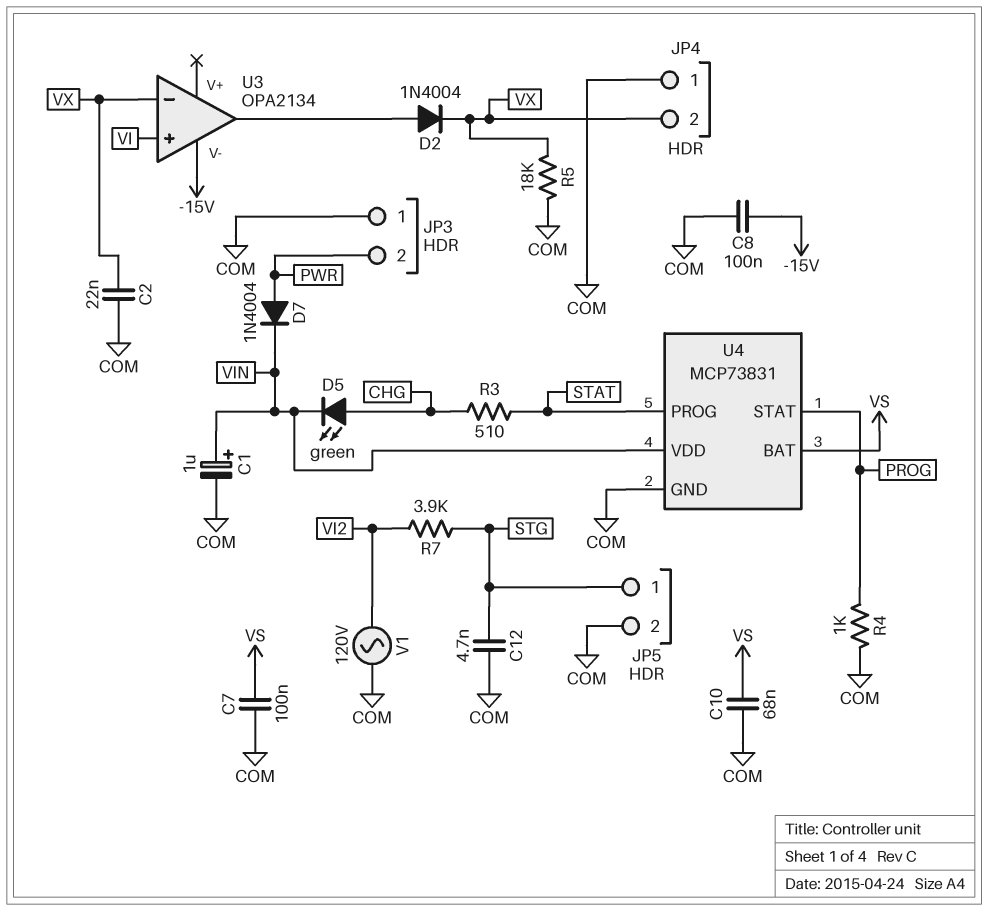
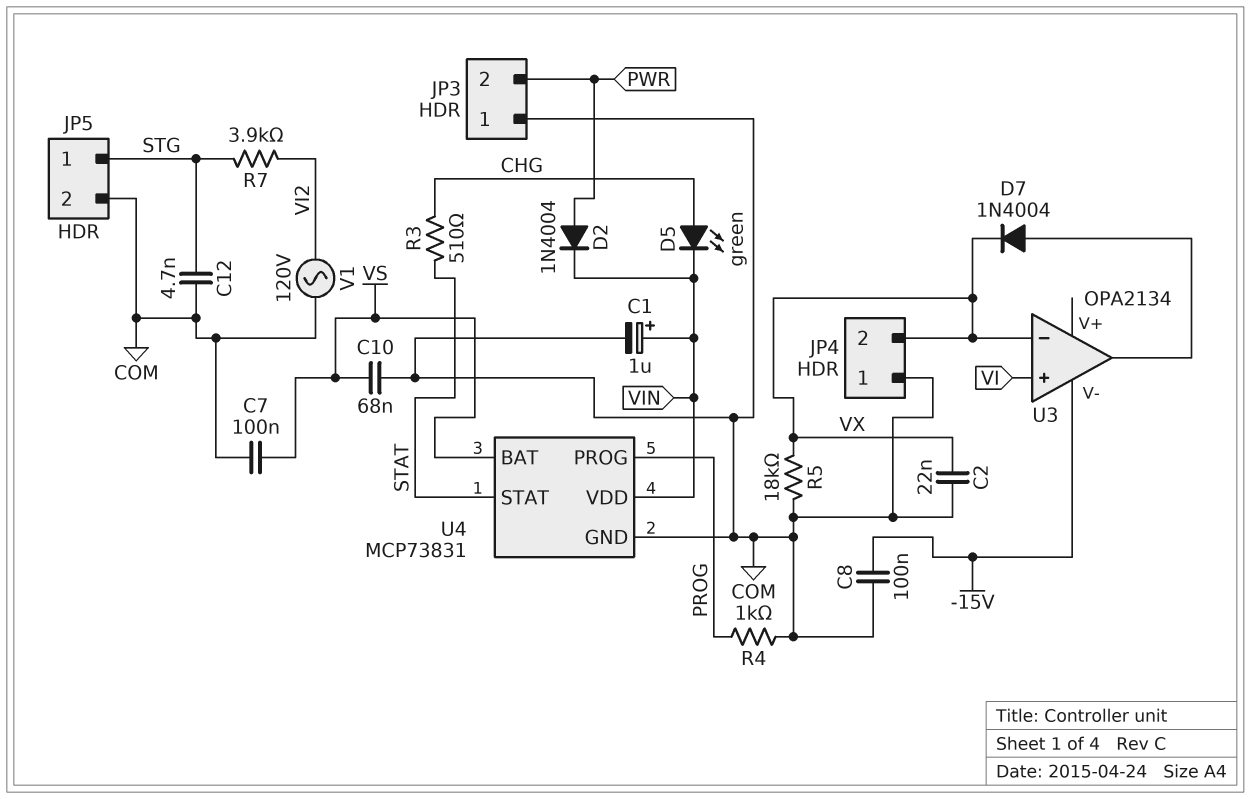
D2: diode 1N4004 (A U3/out, K VX) -> diode 1N4004 (A PWR, K VIN)
D7: diode 1N4004 (A PWR, K VIN) -> diode 1N4004 (A U3/out, K VX)
U4 pin PROG: STAT -> PROG
U4 pin STAT: PROG -> STAT

